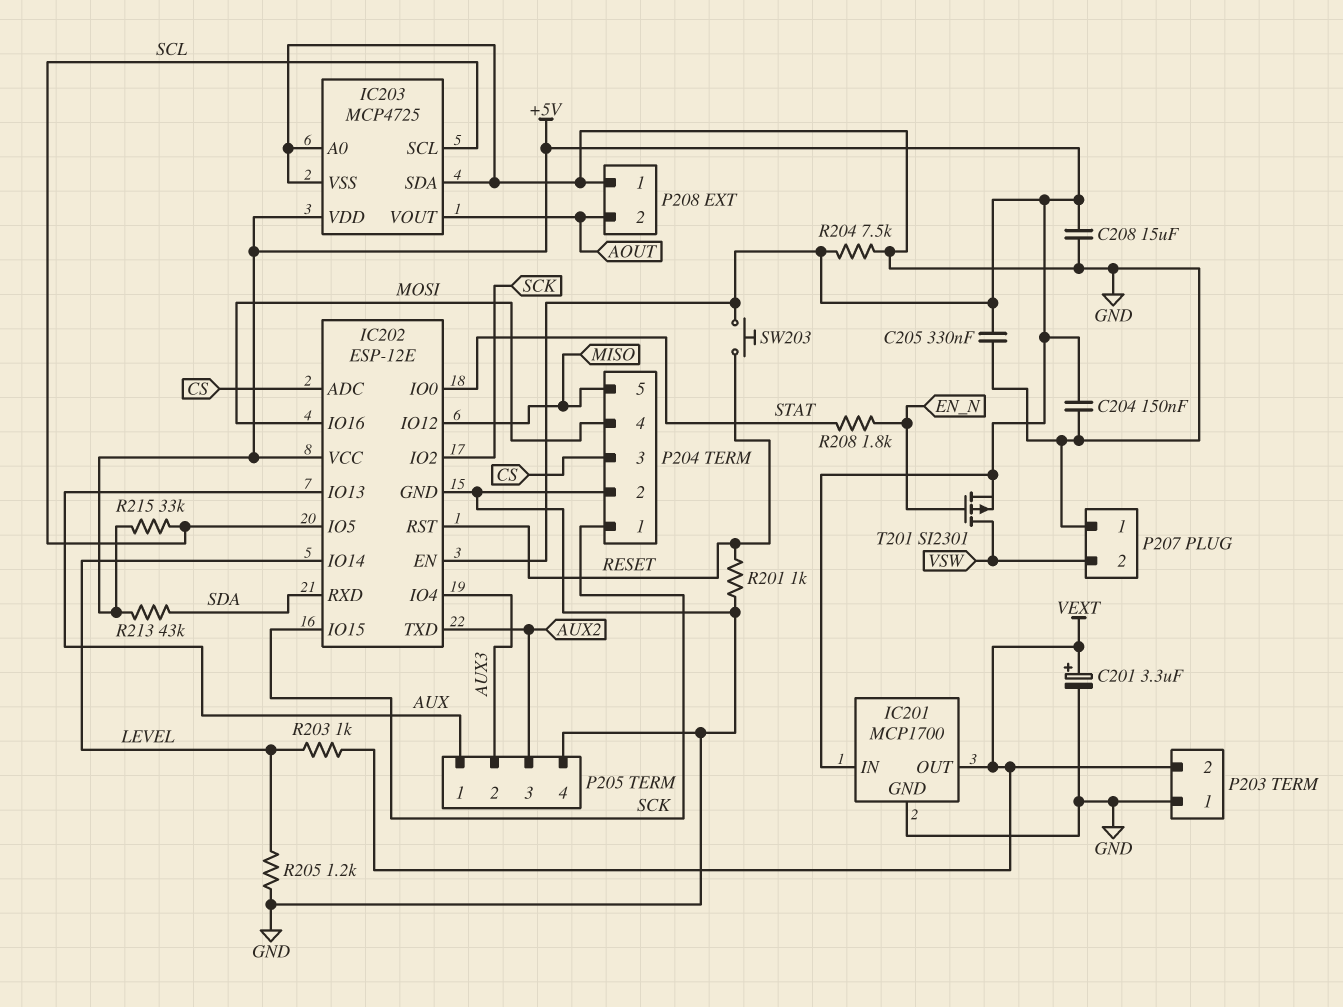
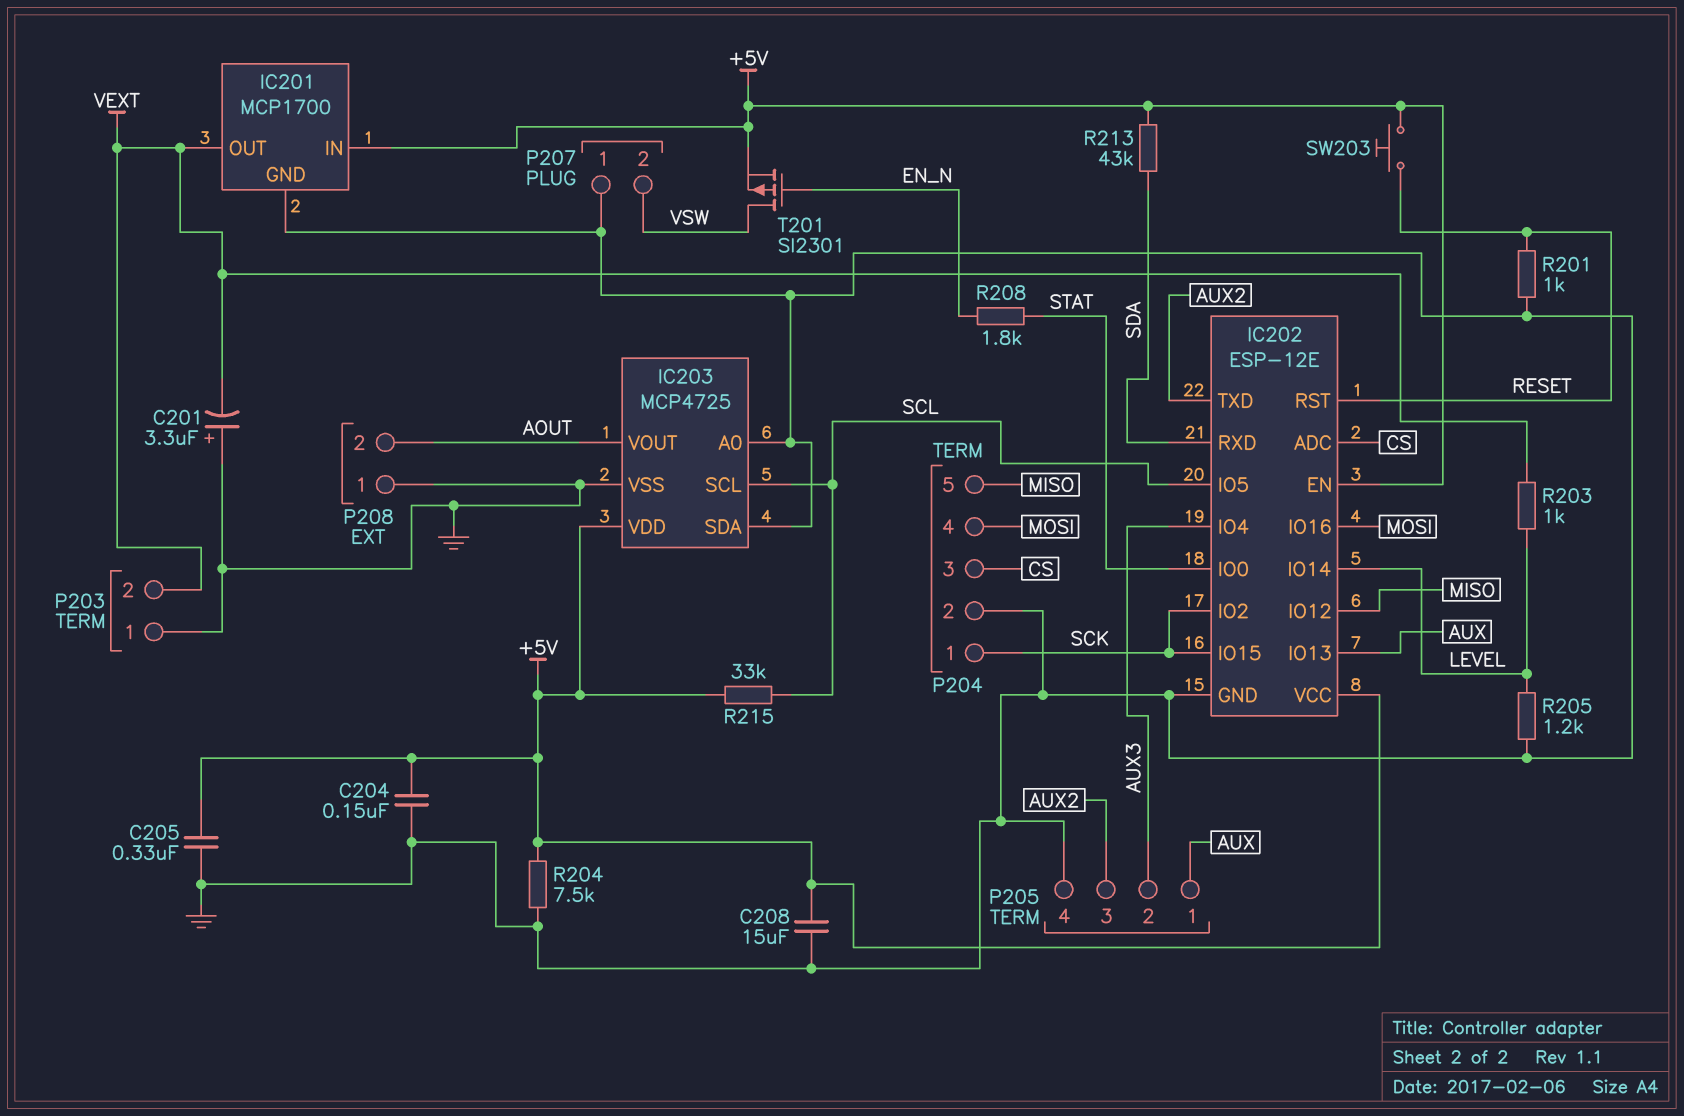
C201: 3.3uF (plus VEXT, minus GND) -> 3.3uF (plus GND, minus VEXT)

